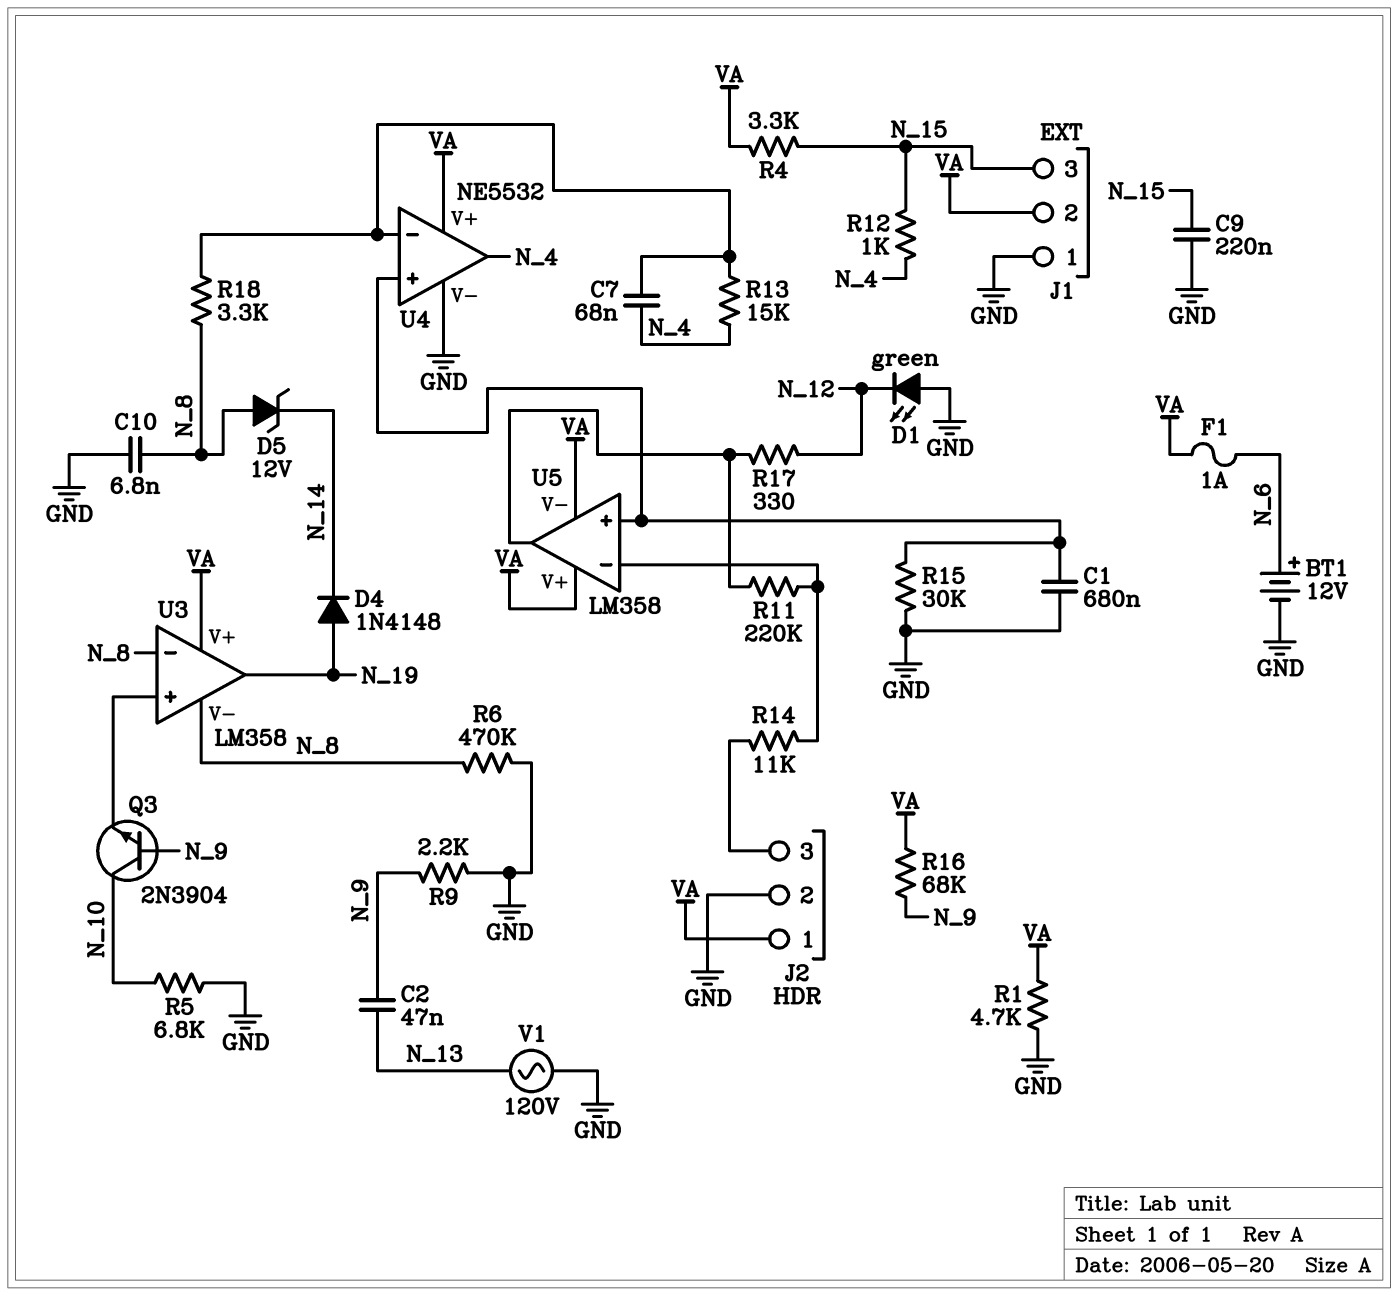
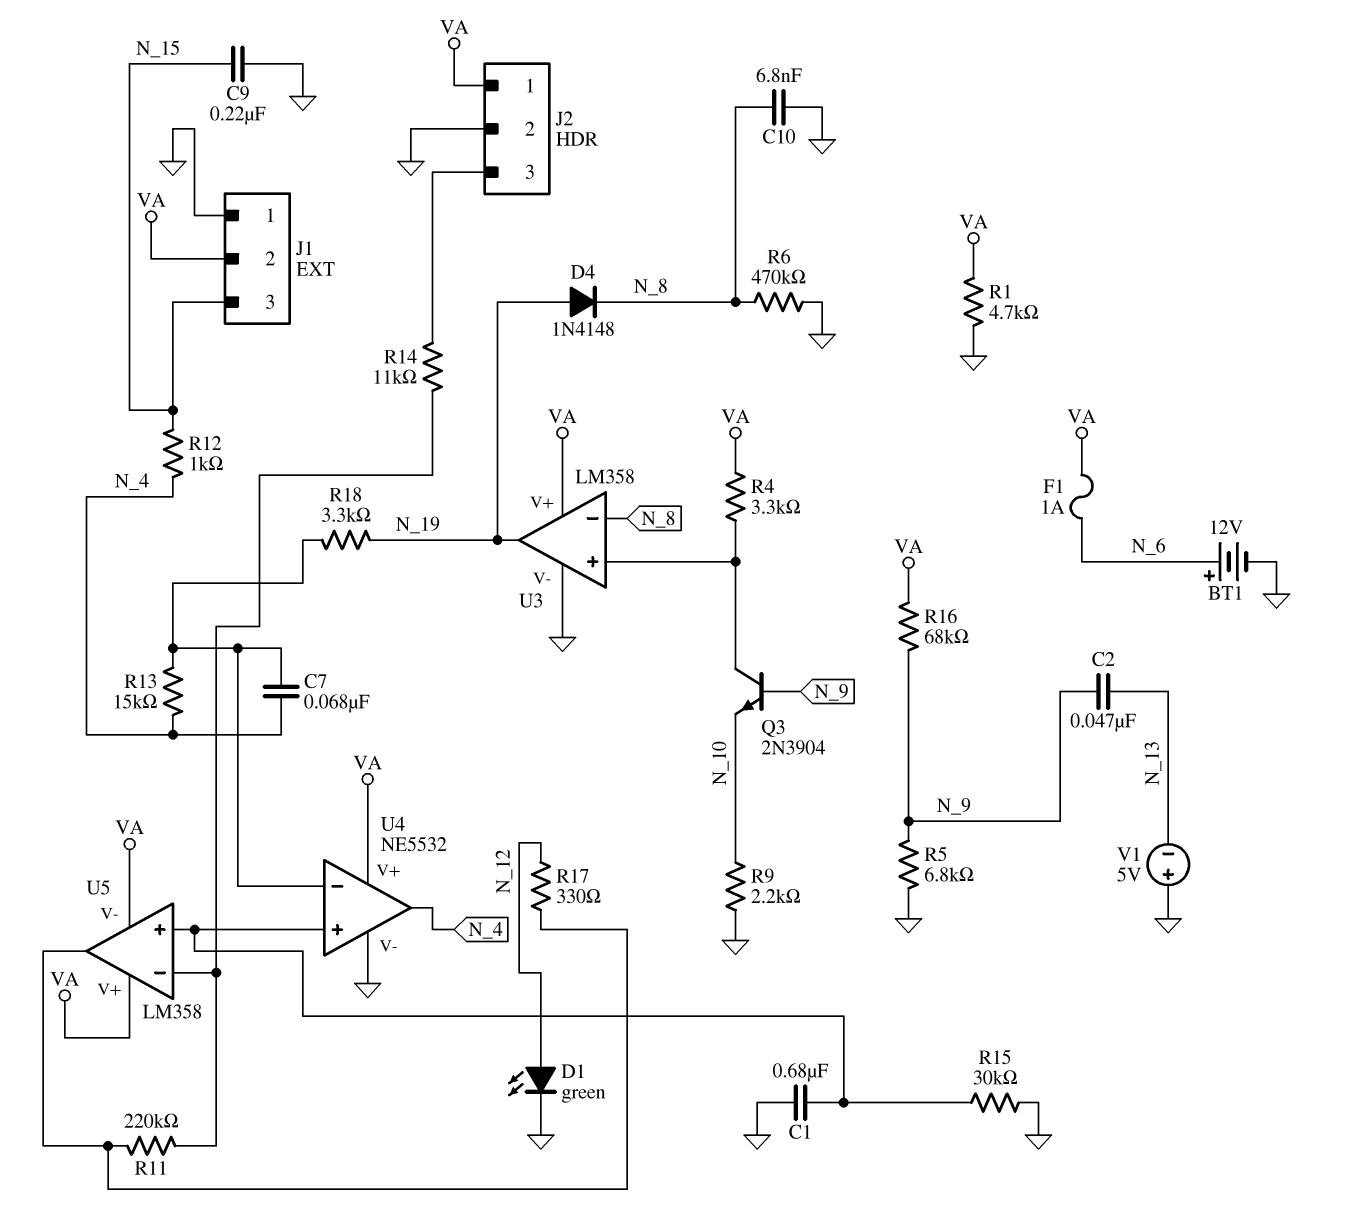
D1: LED green (A GND, K N_12) -> LED green (A N_12, K GND)
D4: diode 1N4148 (A N_19, K N_14) -> diode 1N4148 (A N_19, K N_8)
D5: zener 12V (A N_8, K N_14) -> none
Q3: NPN 2N3904 (B N_9, C N_10, E U3/in+) -> NPN 2N3904 (B N_9, C U3/in+, E N_10)
R4: 3.3k (N_15, VA) -> 3.3k (U3/in+, VA)
R5: 6.8k (GND, N_10) -> 6.8k (GND, N_9)
R9: 2.2k (GND, N_9) -> 2.2k (GND, N_10)
R18: 3.3k (N_8, U4/in-) -> 3.3k (N_19, U4/in-)
U3 pin V-: N_8 -> GND
V1: AC 120V (GND, N_13) -> 5V (plus GND, minus N_13)

